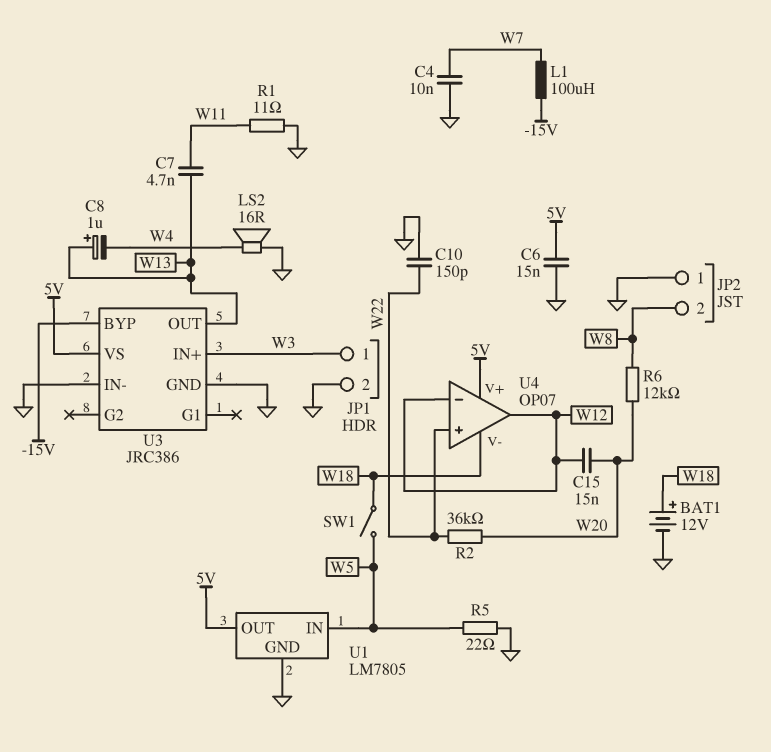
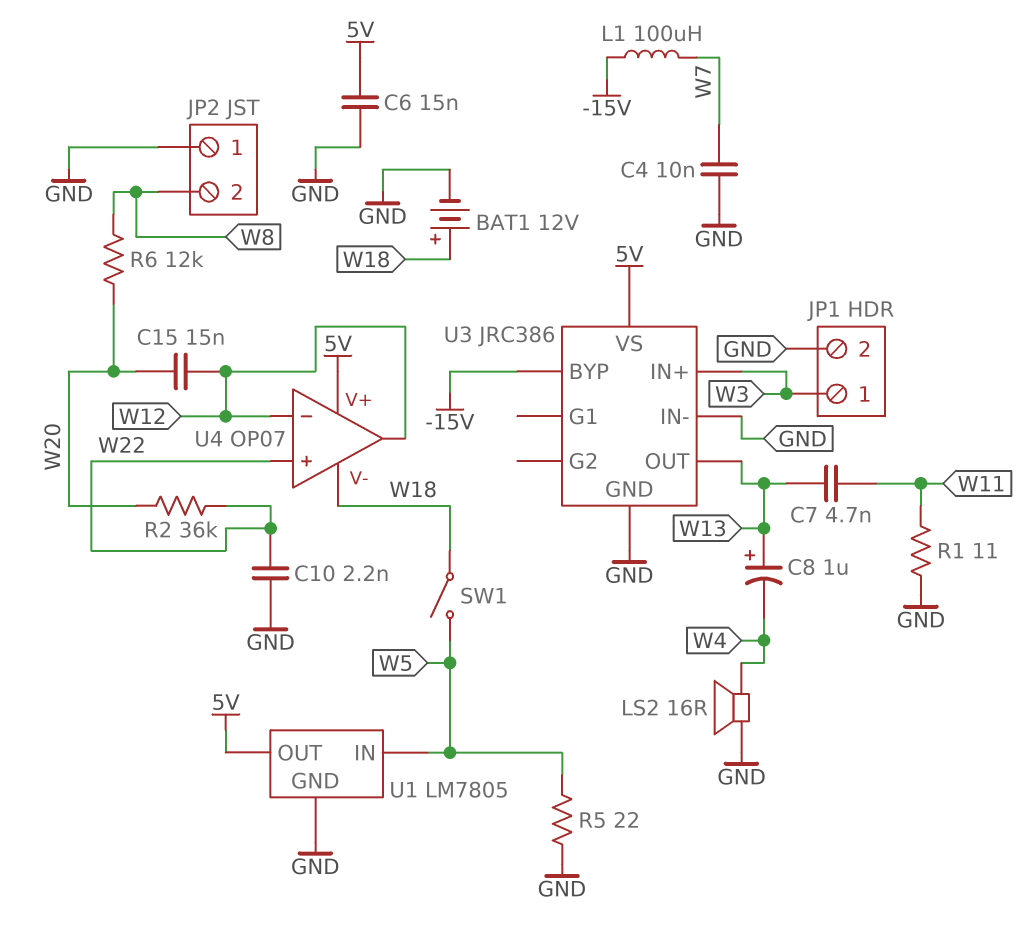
C10: 150pF (GND, W22) -> 2.2nF (GND, W22)

